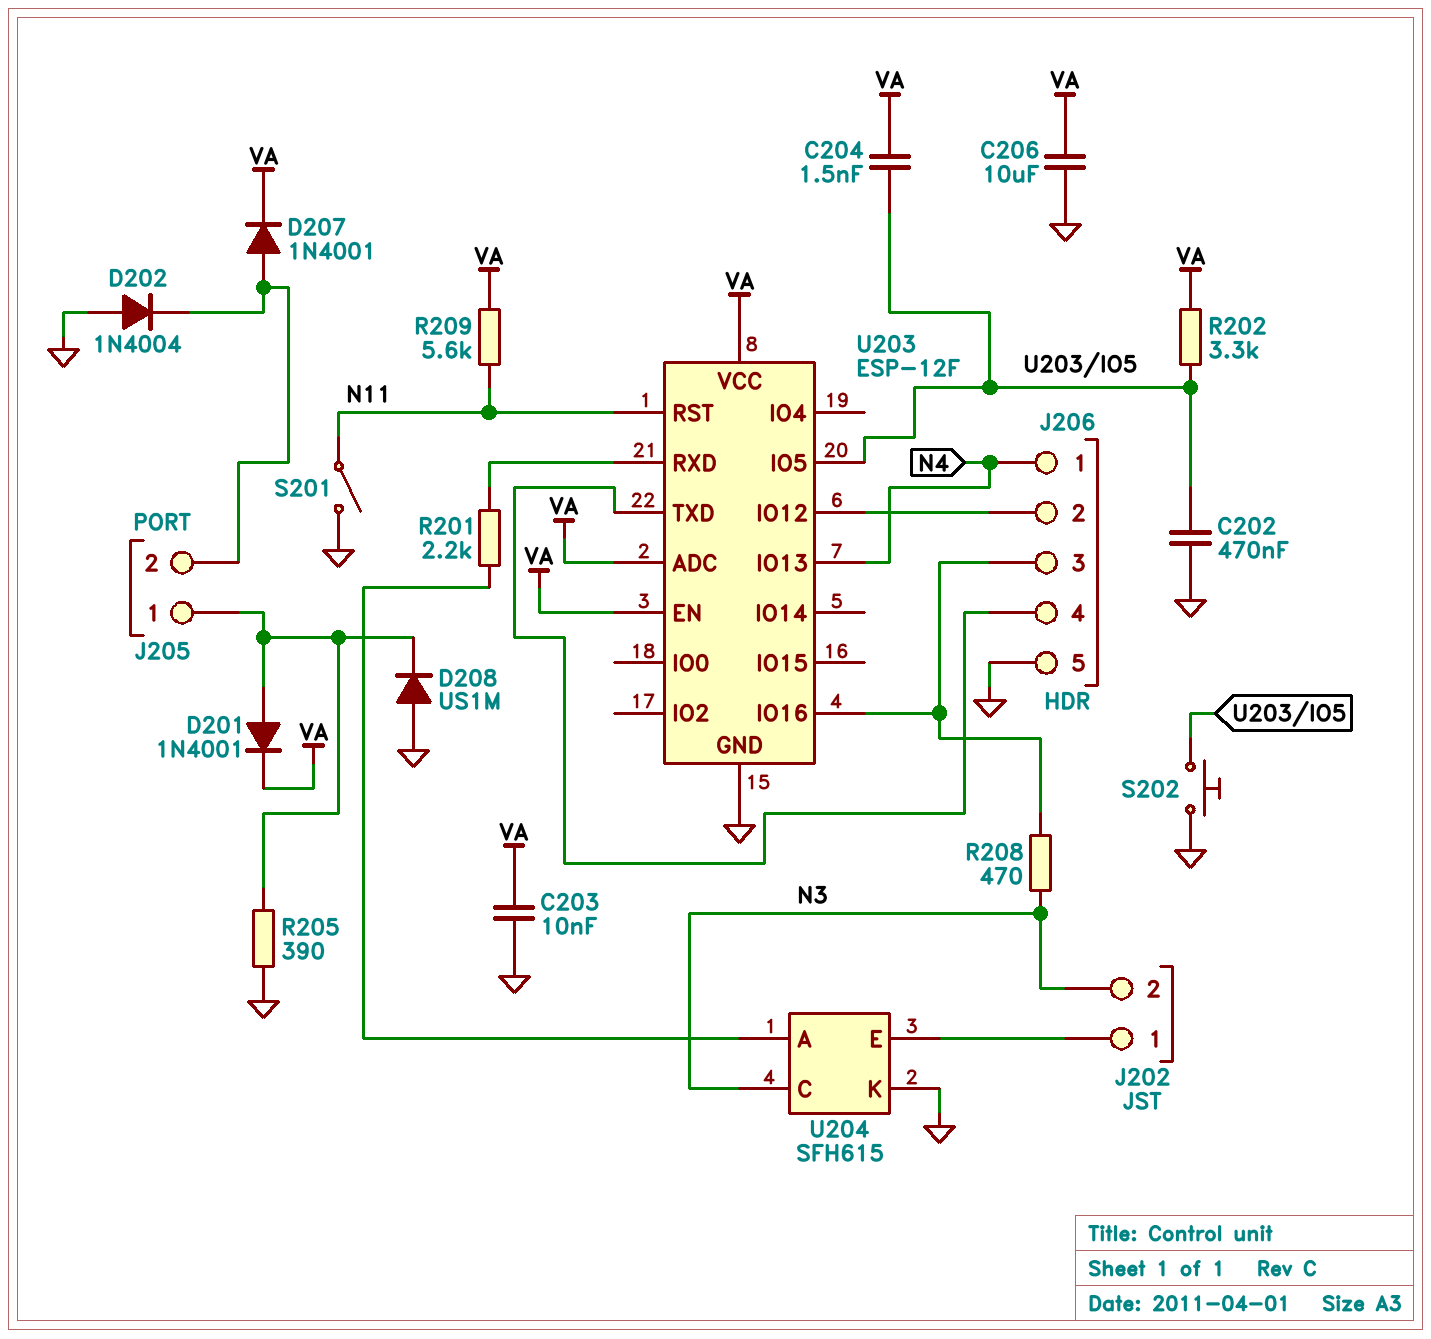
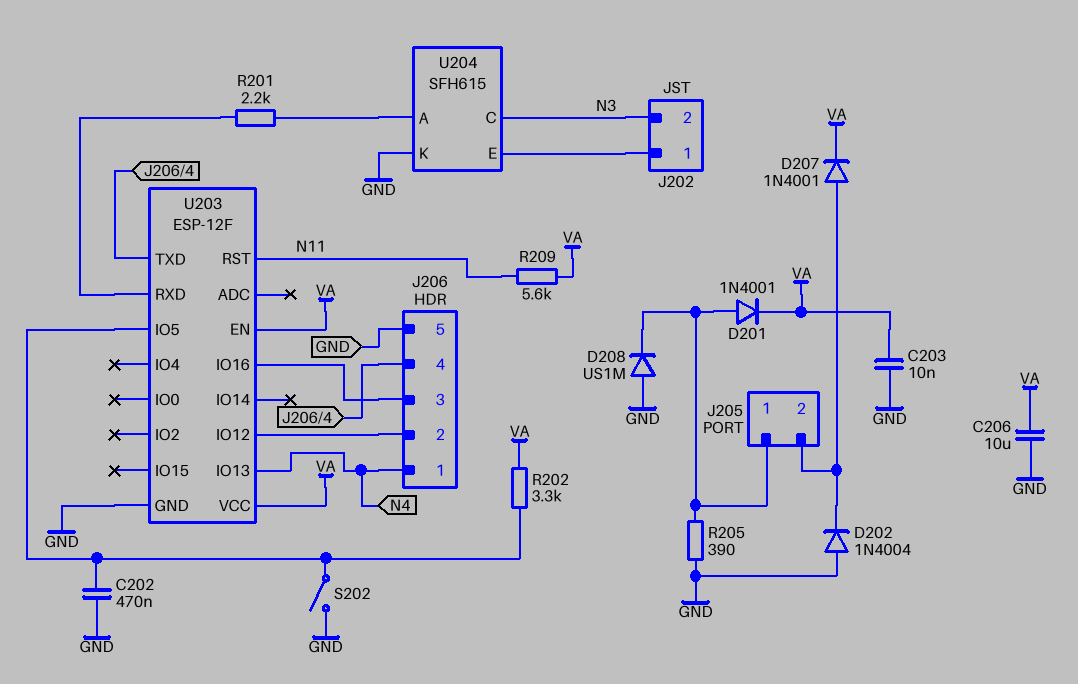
C204: 1.5nF (U203/IO5, VA) -> none
R208: 470 (J206/3, N3) -> none
S201: switch (GND, N11) -> none
S202: button (GND, U203/IO5) -> switch (GND, U203/IO5)
U203 pin ADC: VA -> none

